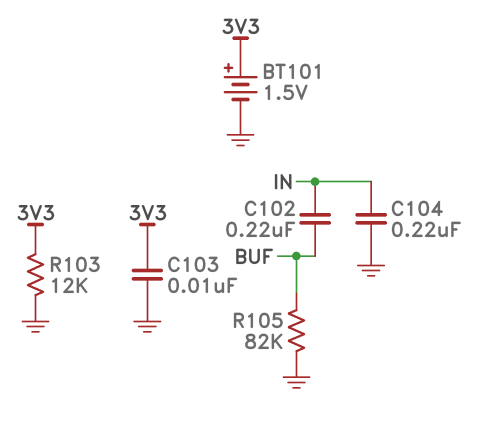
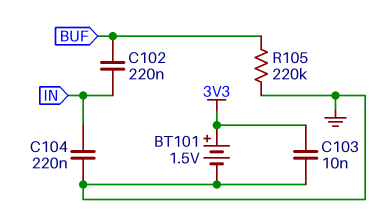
R103: 12k (3V3, GND) -> none
R105: 82k (BUF, GND) -> 220k (BUF, GND)

